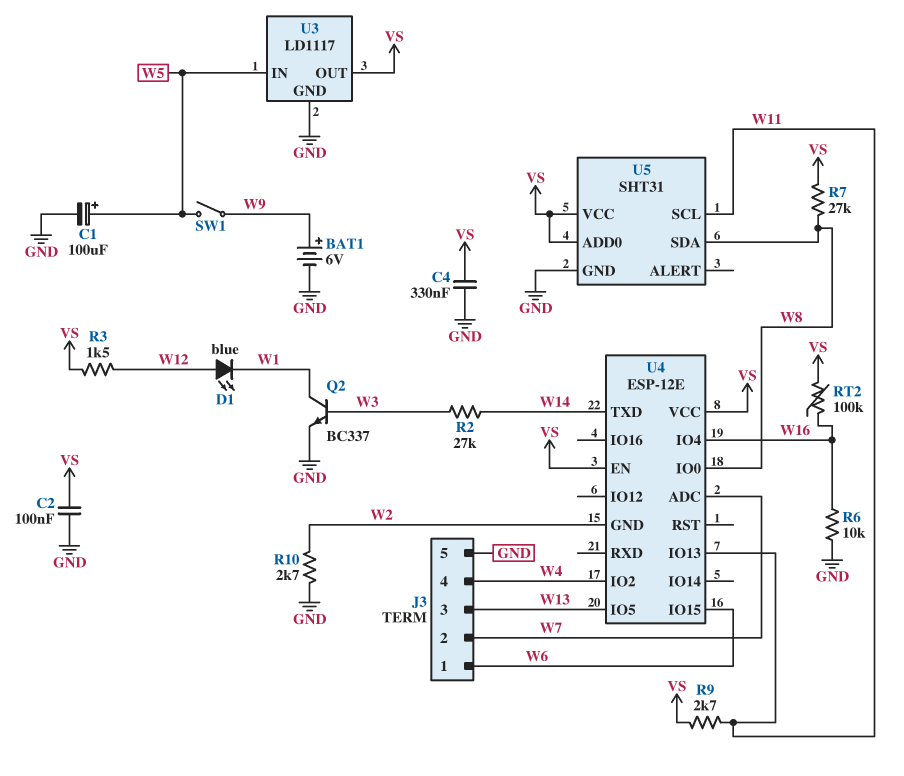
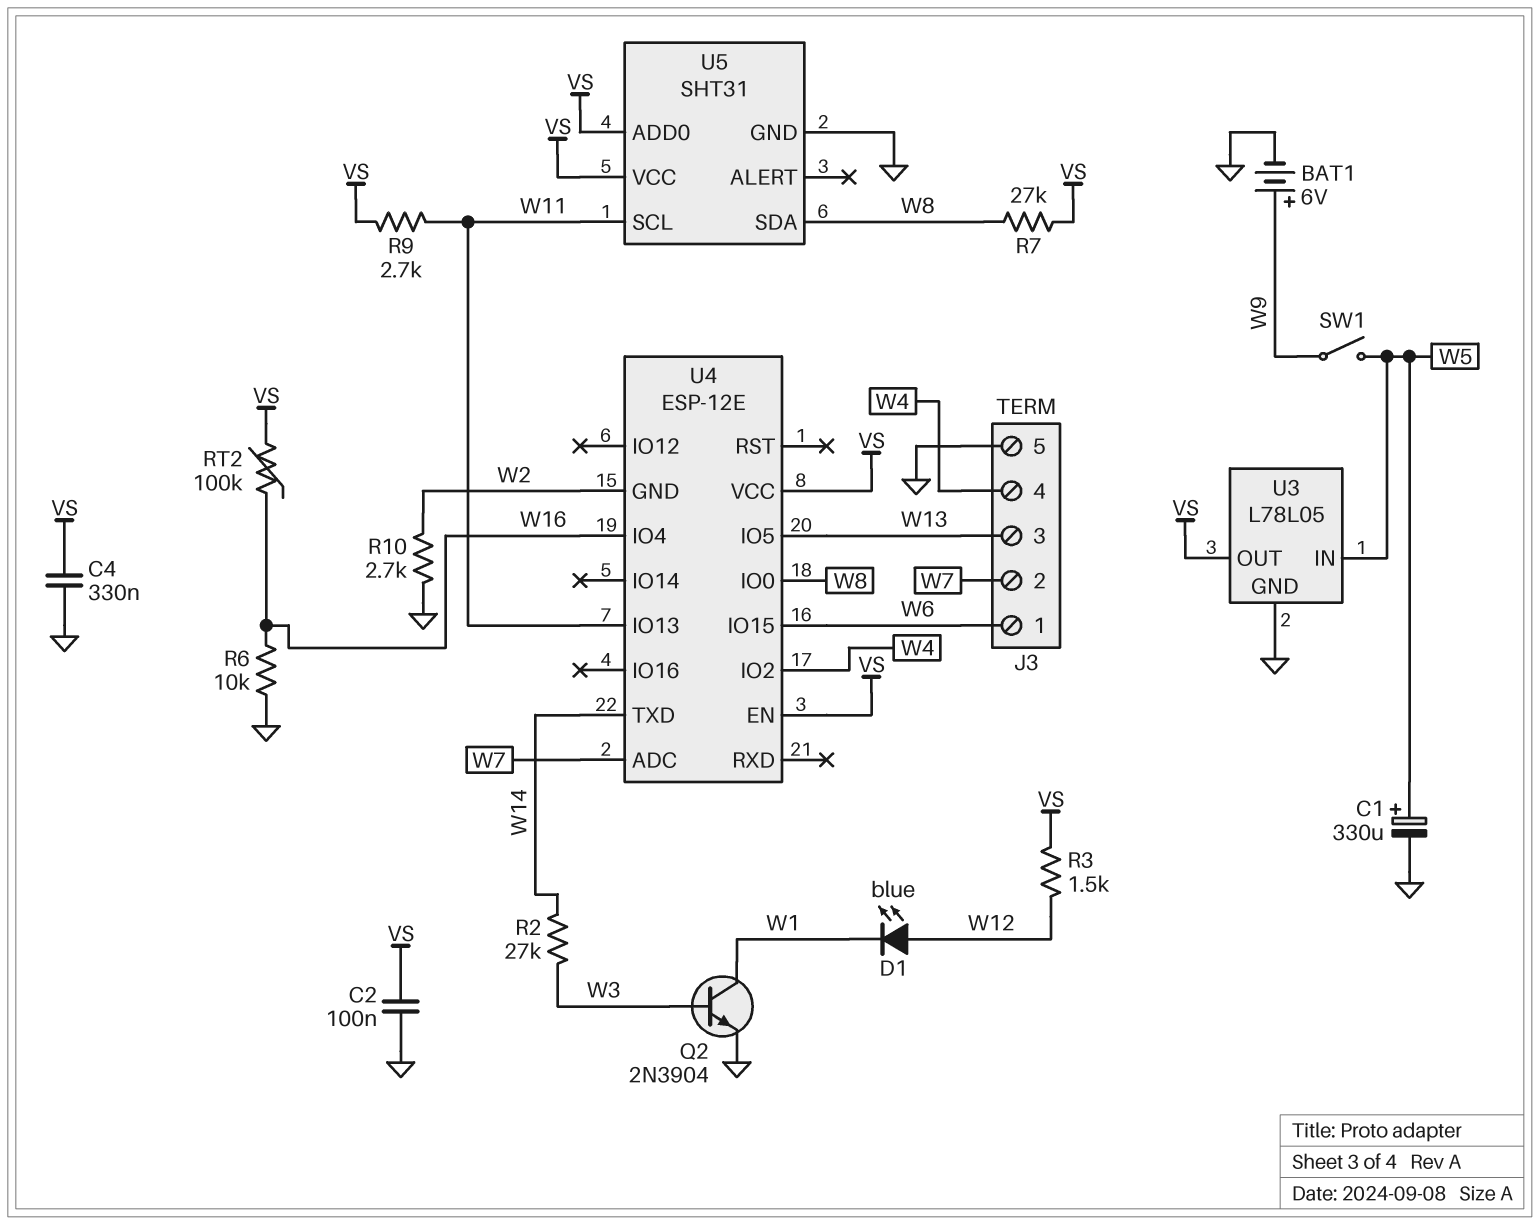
C1: 100uF (plus W5, minus GND) -> 330uF (plus W5, minus GND)
Q2: NPN BC337 (B W3, C W1, E GND) -> NPN 2N3904 (B W3, C W1, E GND)
U3: LD1117 -> L78L05

